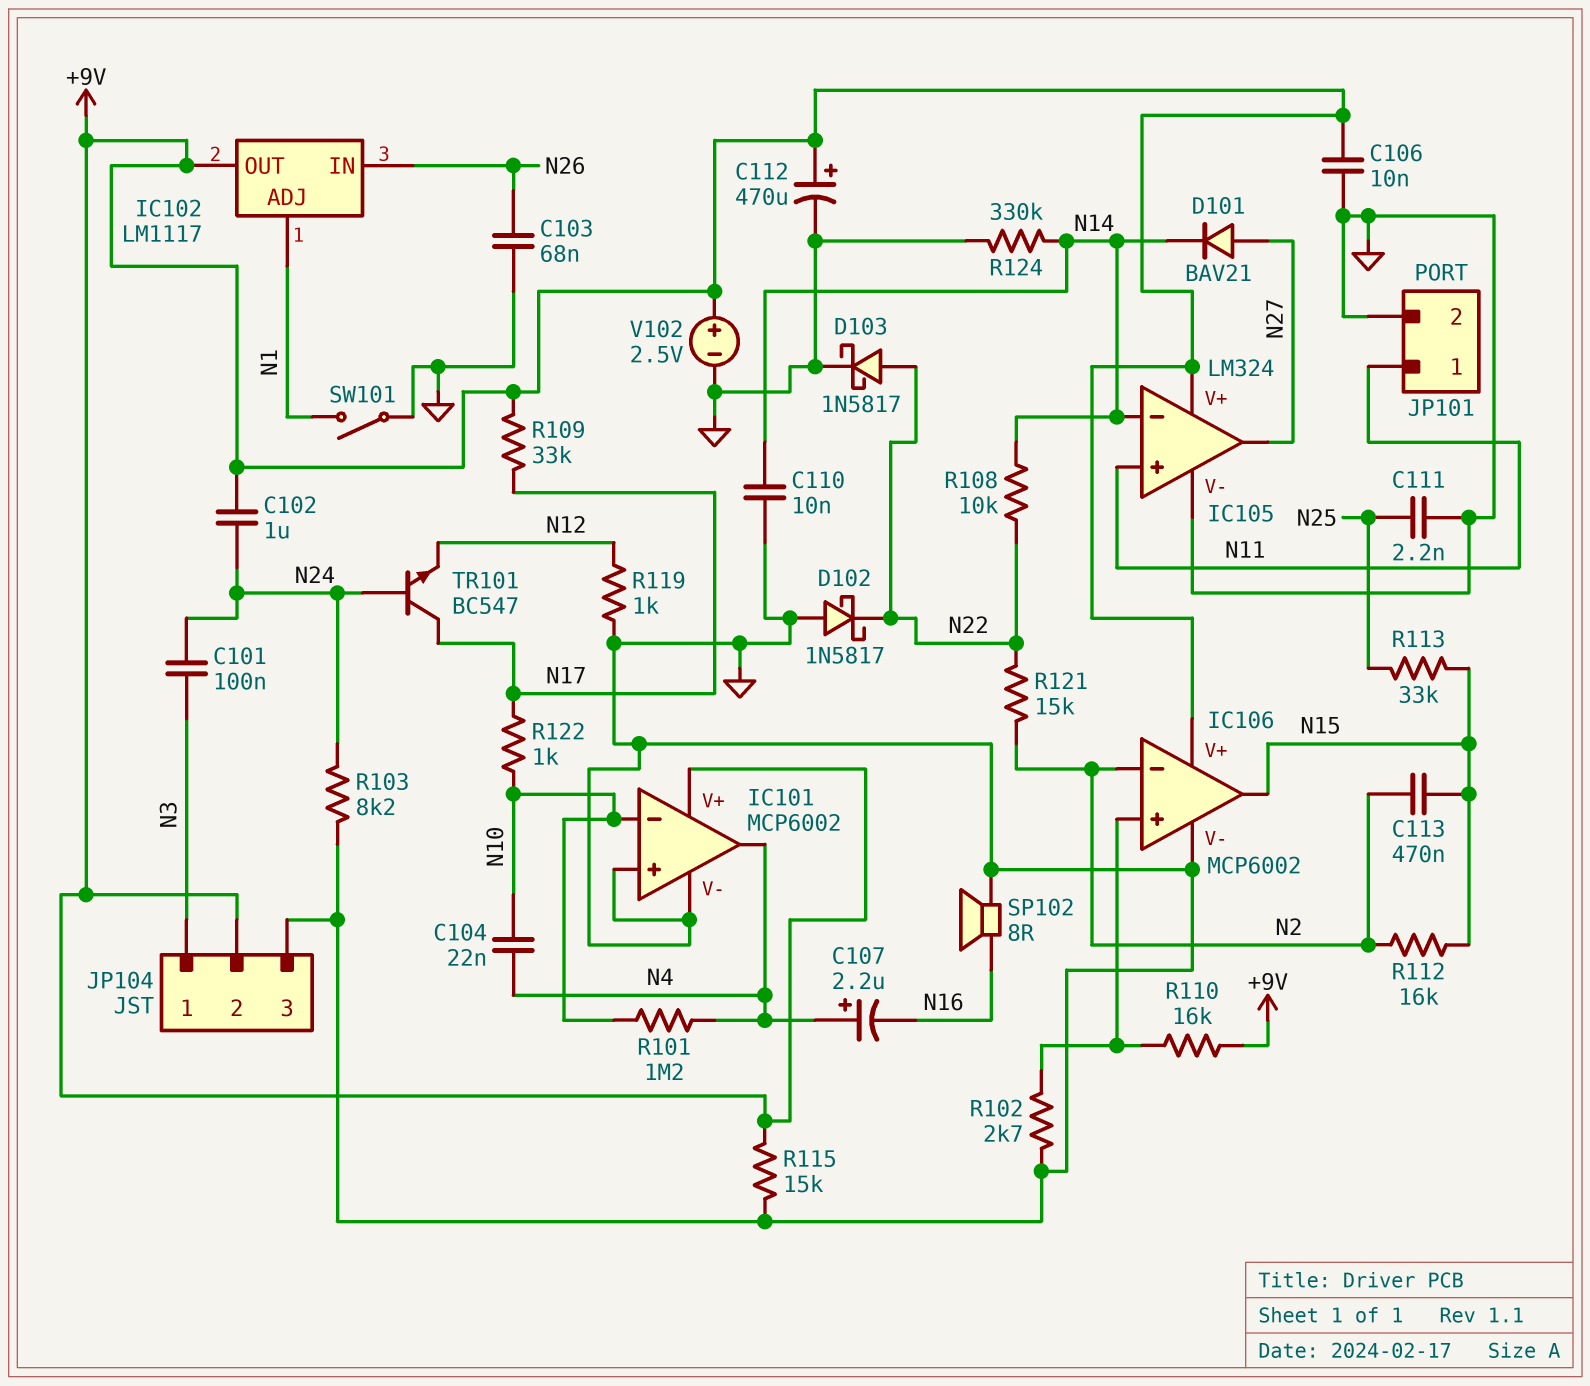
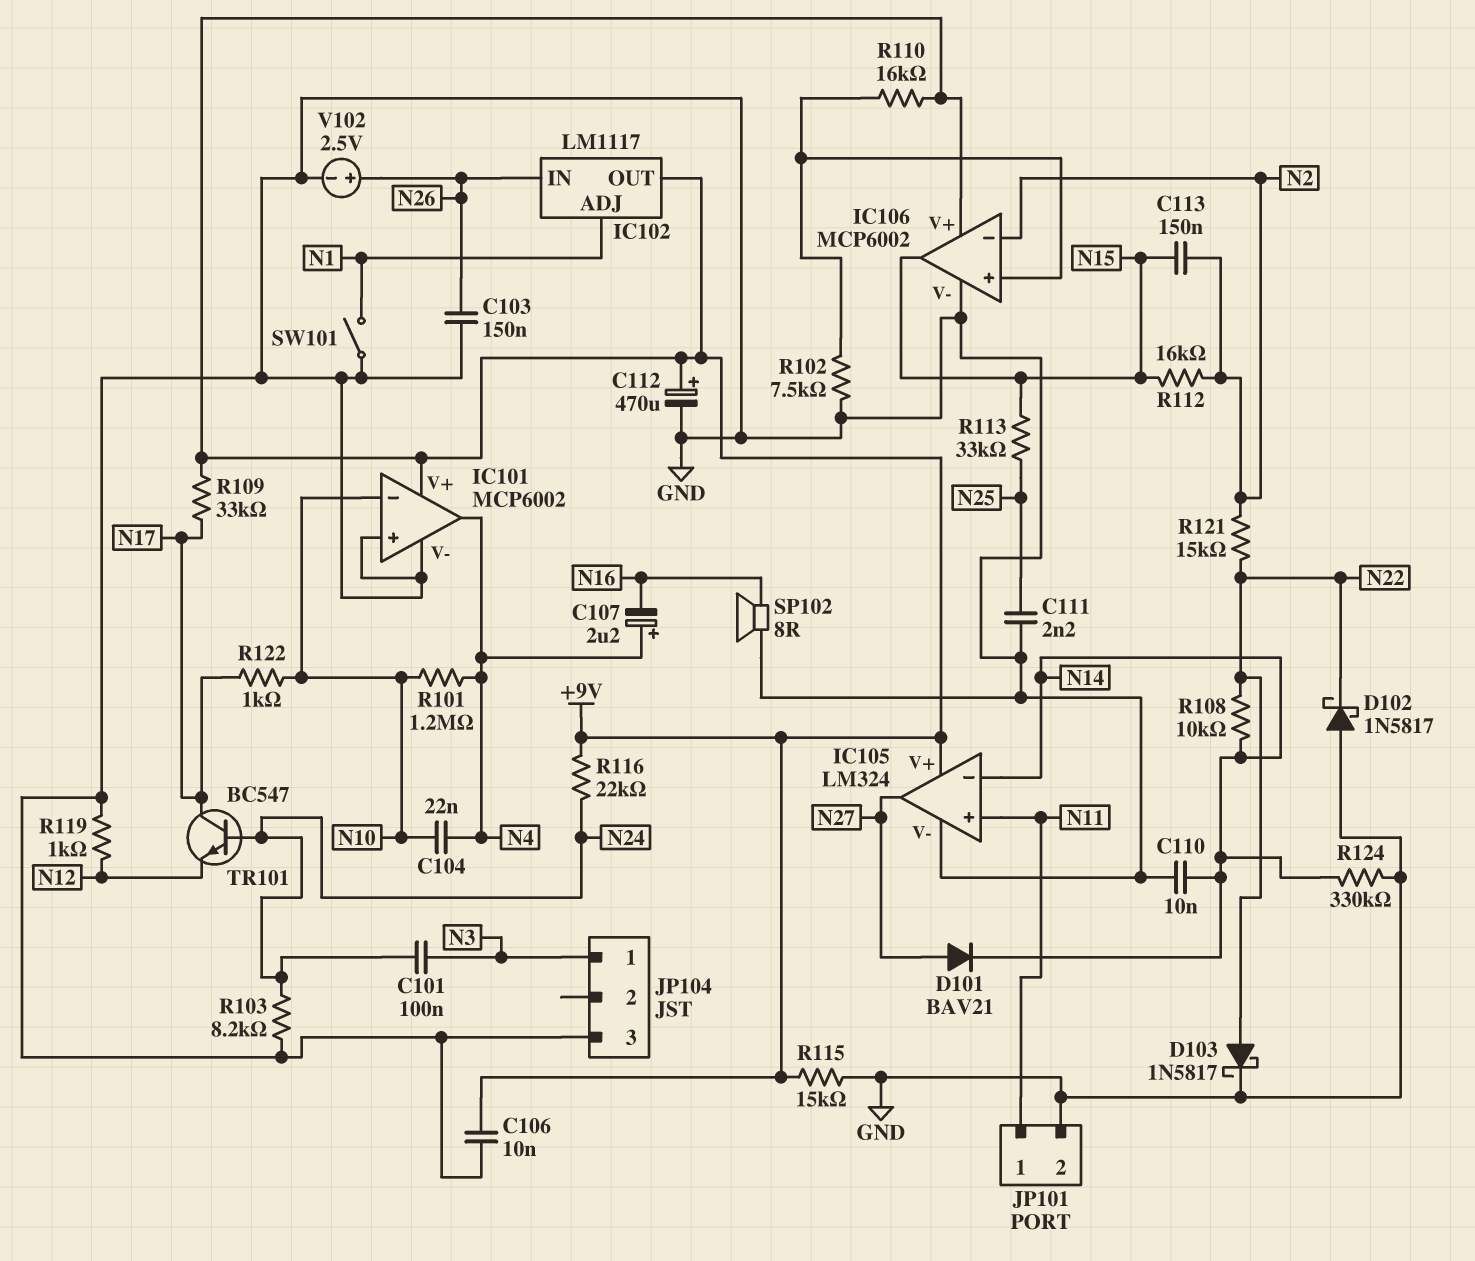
C102: 1uF (+9V, N24) -> none
C103: 68nF (GND, N26) -> 150nF (GND, N26)
C113: 470nF (N2, N15) -> 150nF (N2, N15)
JP104 pin 2: +9V -> none
R102: 2.7k (GND, IC106/in+) -> 7.5k (GND, IC106/in+)
R116: none -> 22k (+9V, N24)
V102: 2.5V (plus +9V, minus GND) -> 2.5V (plus N26, minus GND)

